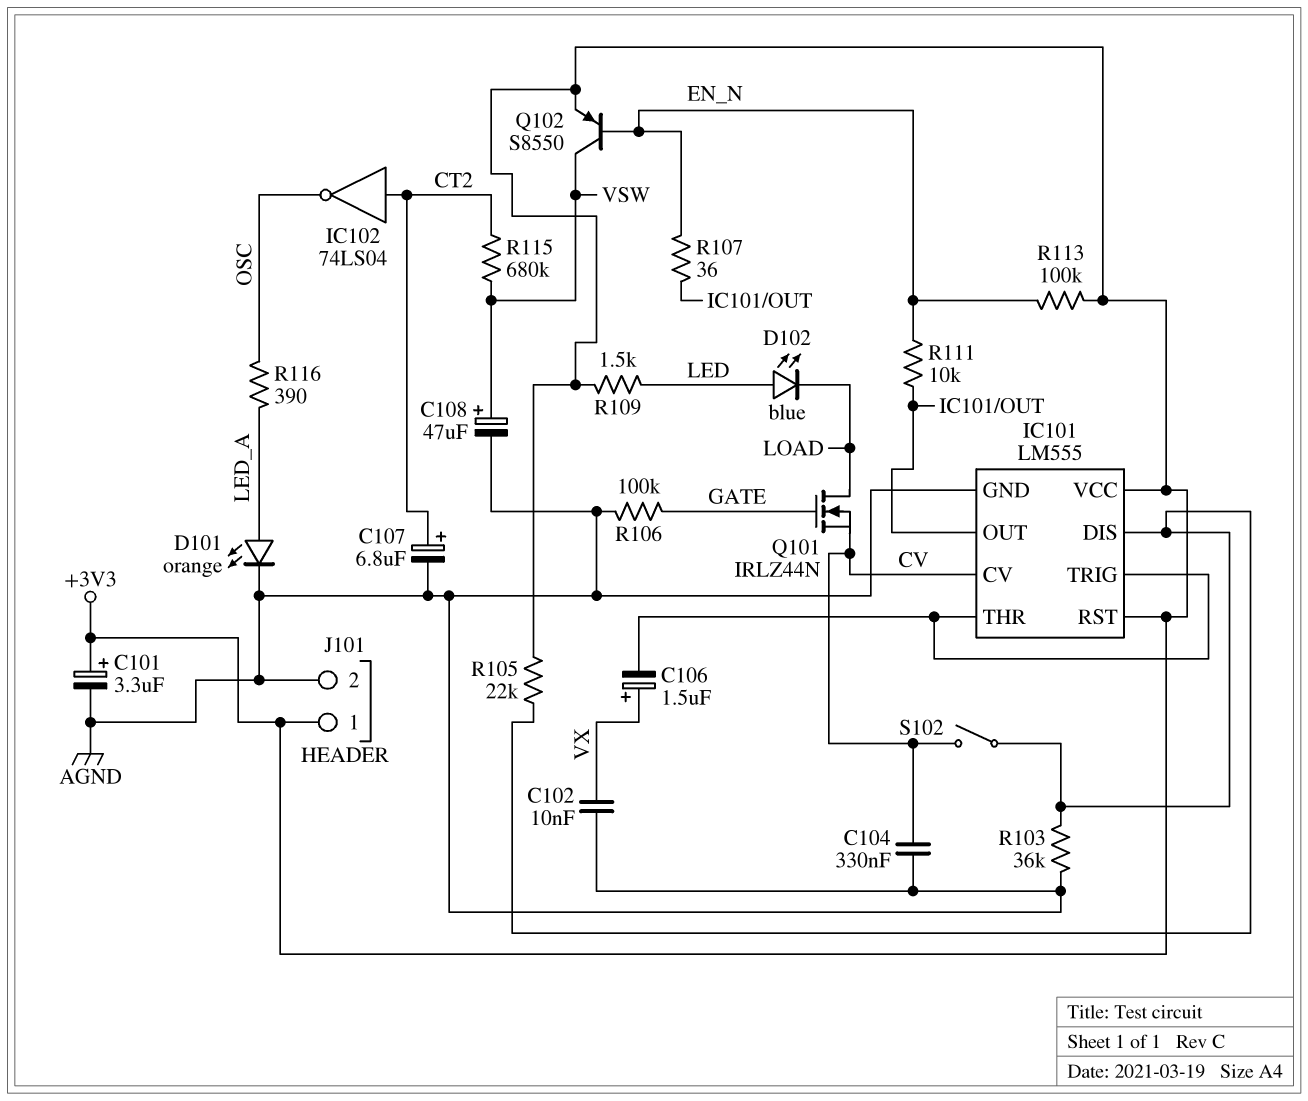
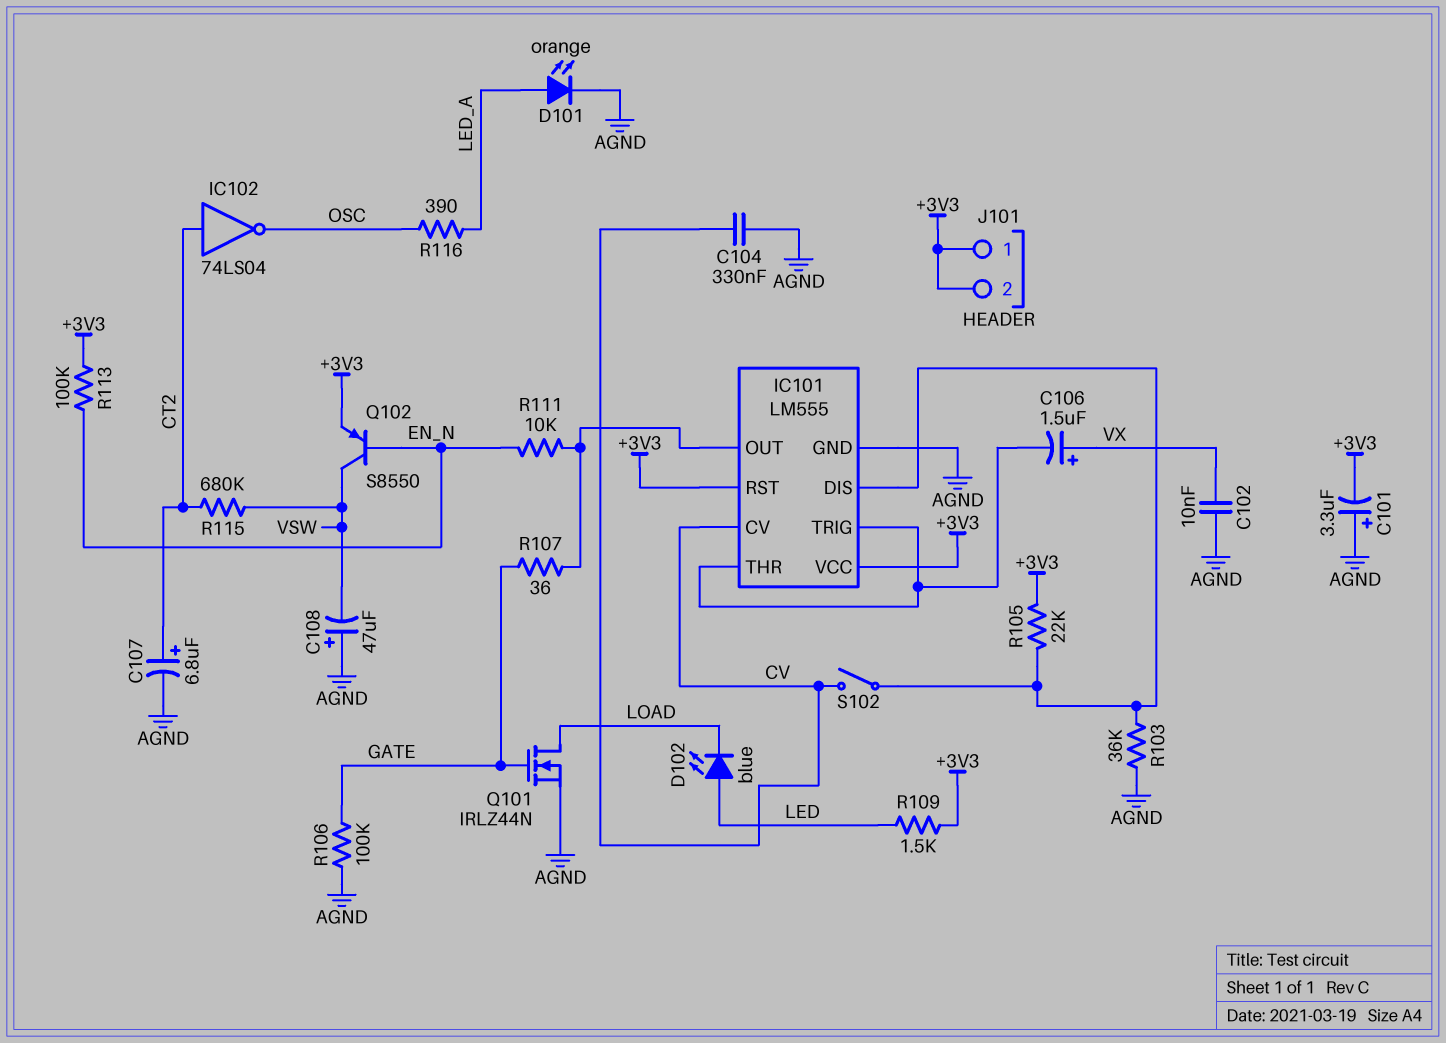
C101: 3.3uF (plus +3V3, minus AGND) -> 3.3uF (plus AGND, minus +3V3)
C108: 47uF (plus VSW, minus AGND) -> 47uF (plus AGND, minus VSW)
J101 pin 2: AGND -> +3V3
Q101: NMOS IRLZ44N (G GATE, D LOAD, S CV) -> NMOS IRLZ44N (G GATE, D LOAD, S AGND)
R107: 36 (EN_N, IC101/OUT) -> 36 (GATE, IC101/OUT)

